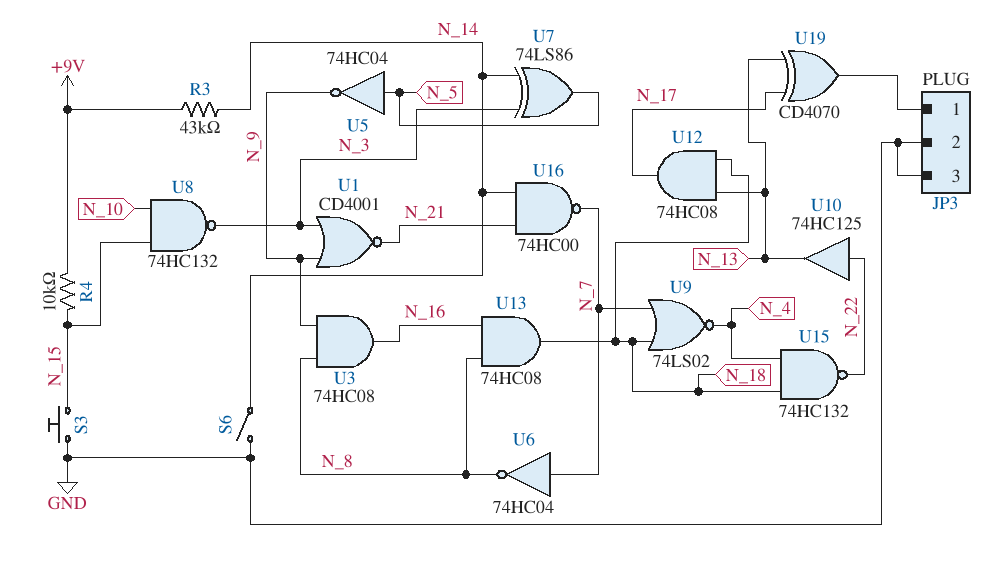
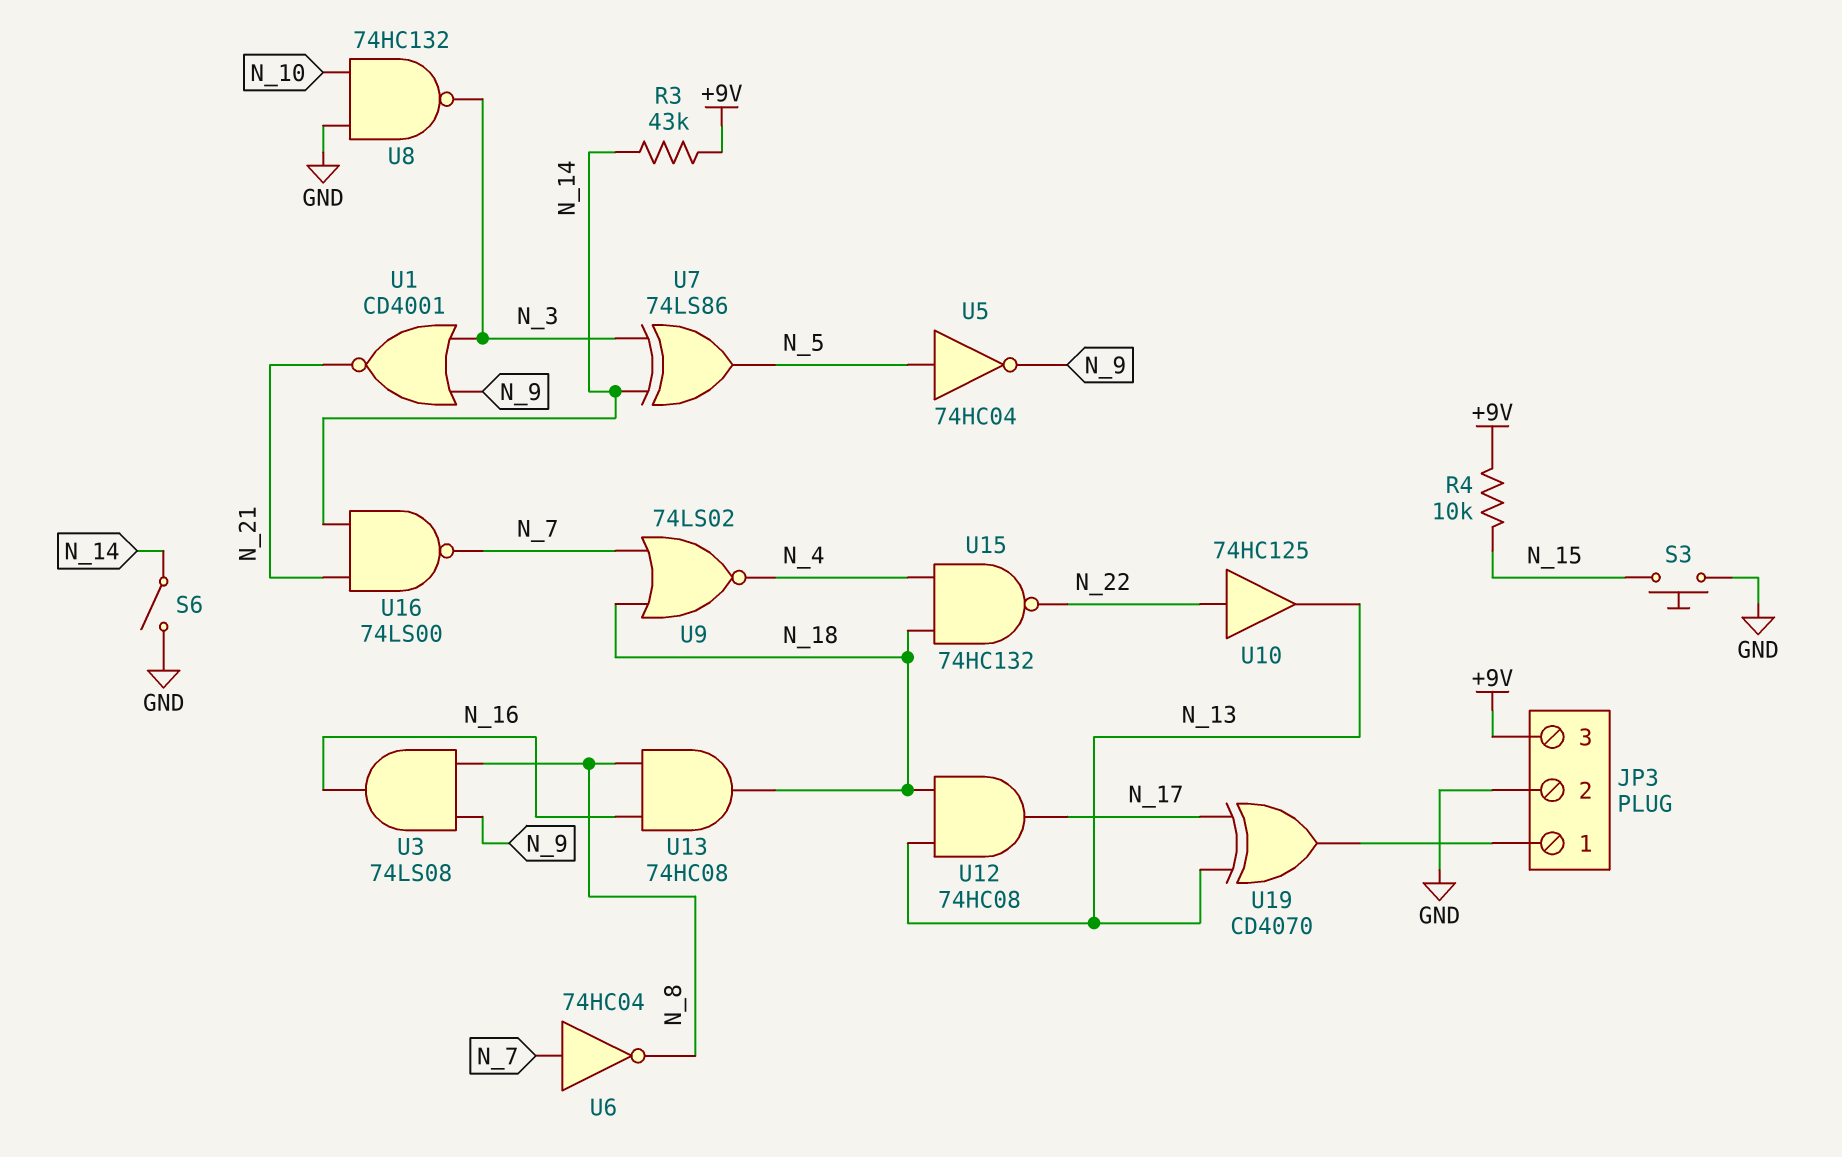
JP3 pin 3: GND -> +9V
U3: AND 74HC08 (in N_8, in N_9, out N_16) -> AND 74LS08 (in N_8, in N_9, out N_16)
U8: NAND 74HC132 (in N_10, in N_15, out N_3) -> NAND 74HC132 (in GND, in N_10, out N_3)
U16: NAND 74HC00 (in N_14, in N_21, out N_7) -> NAND 74LS00 (in N_14, in N_21, out N_7)

